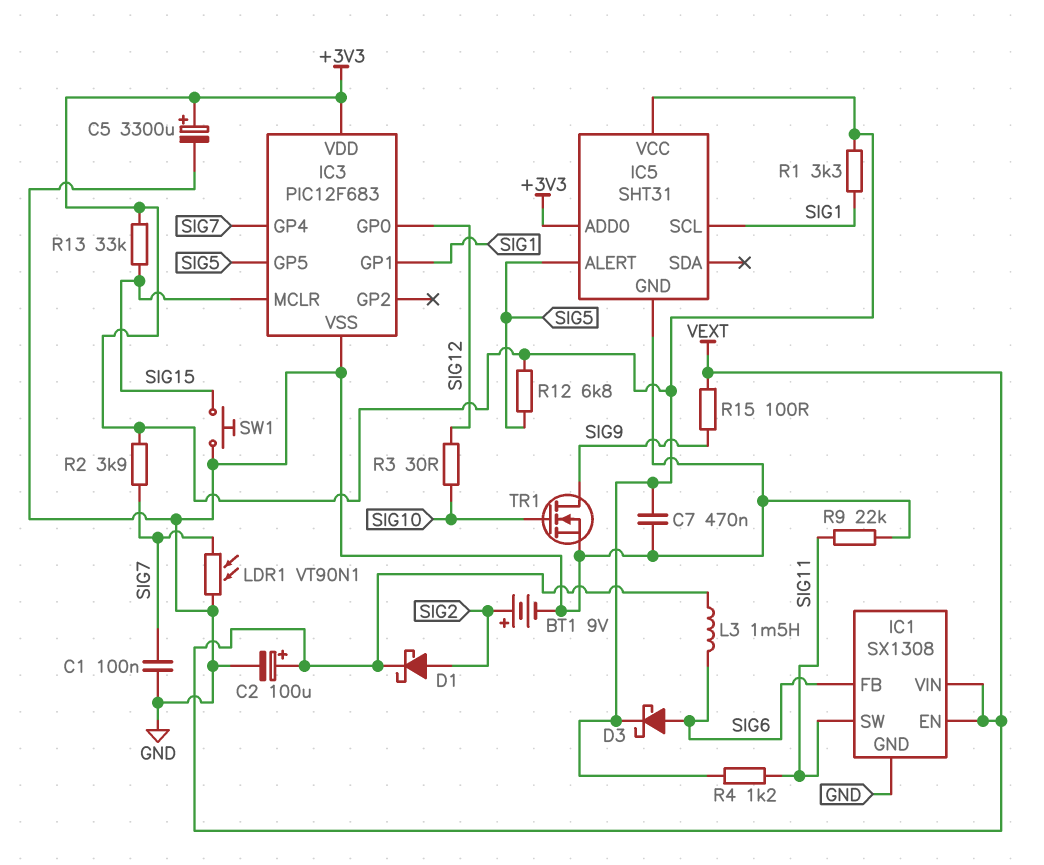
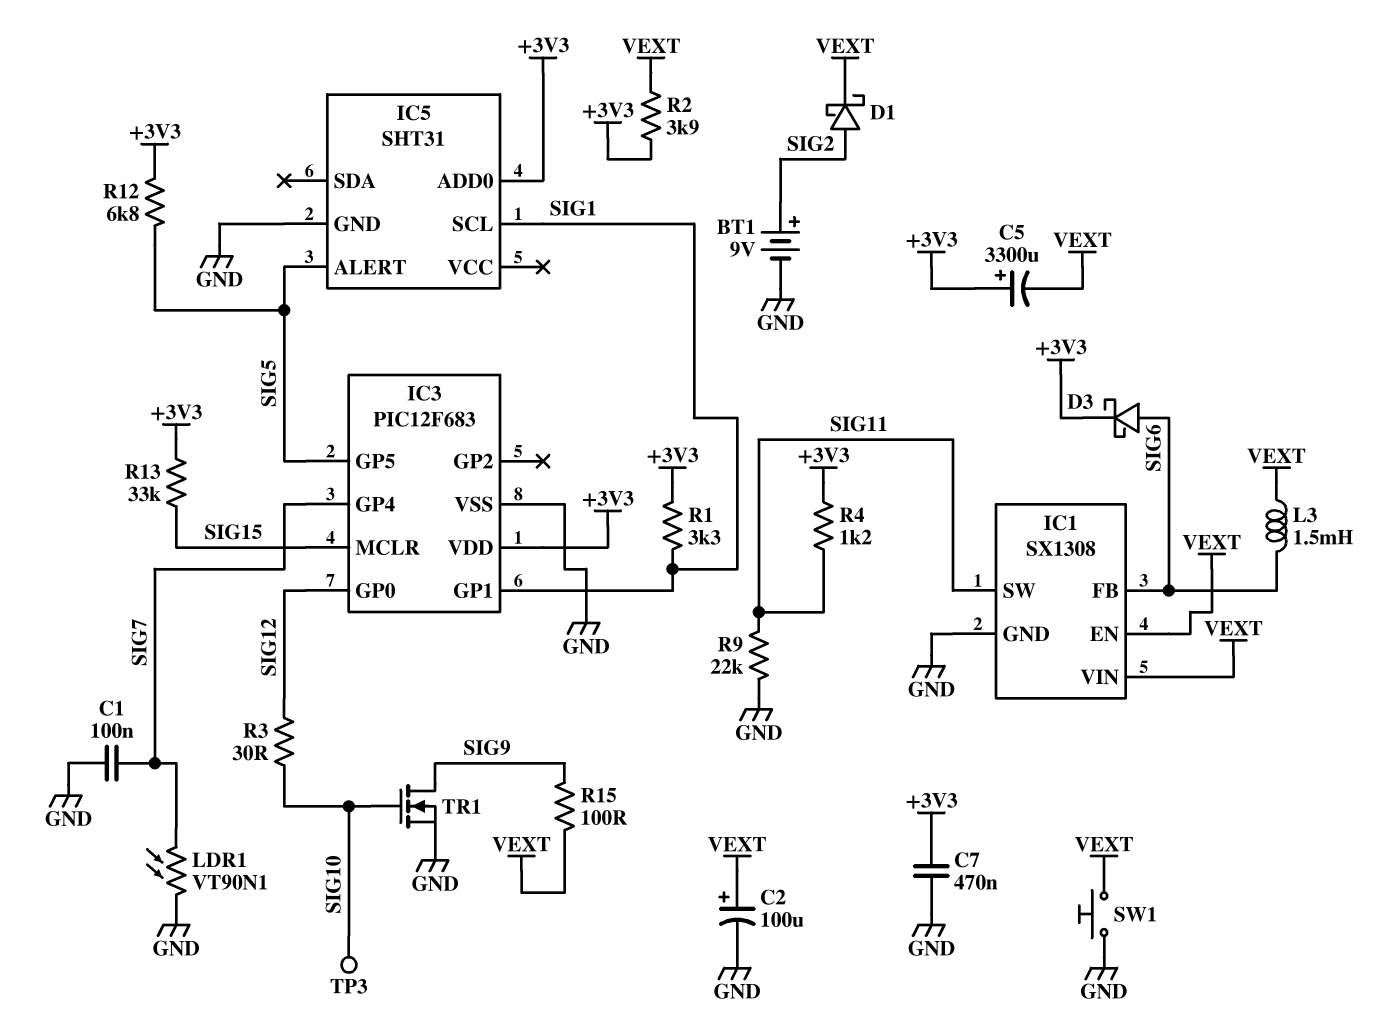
C5: 3300uF (plus +3V3, minus GND) -> 3300uF (plus +3V3, minus VEXT)
IC5 pin VCC: +3V3 -> none
R2: 3.9k (+3V3, SIG7) -> 3.9k (+3V3, VEXT)
SW1: button (GND, SIG15) -> button (GND, VEXT)
TP3: none -> test point (SIG10)

